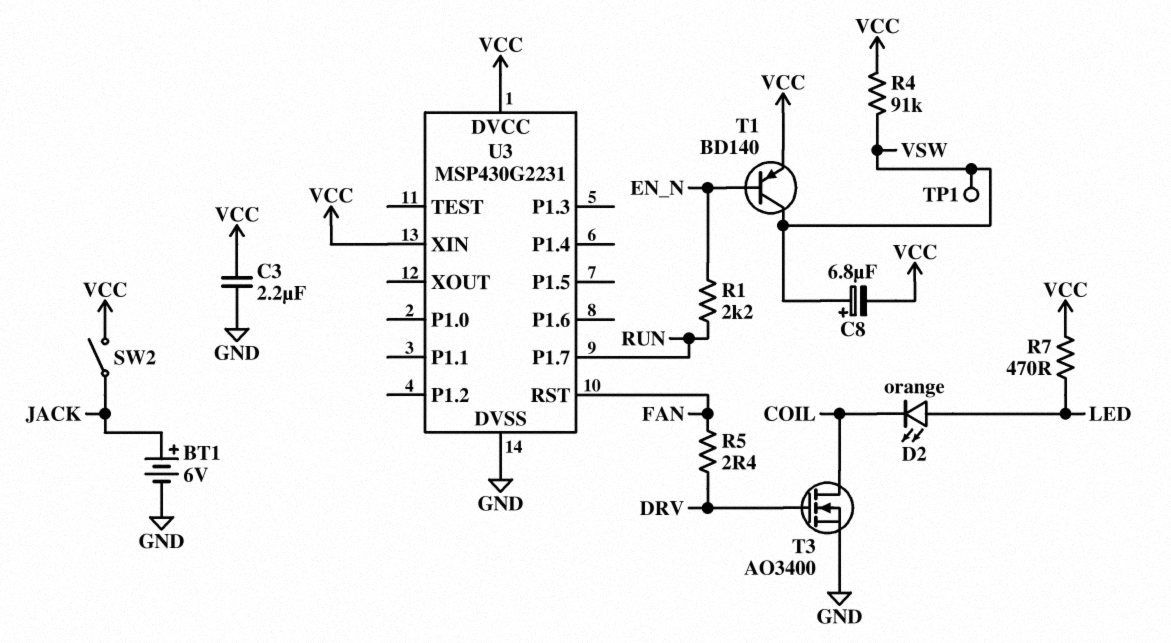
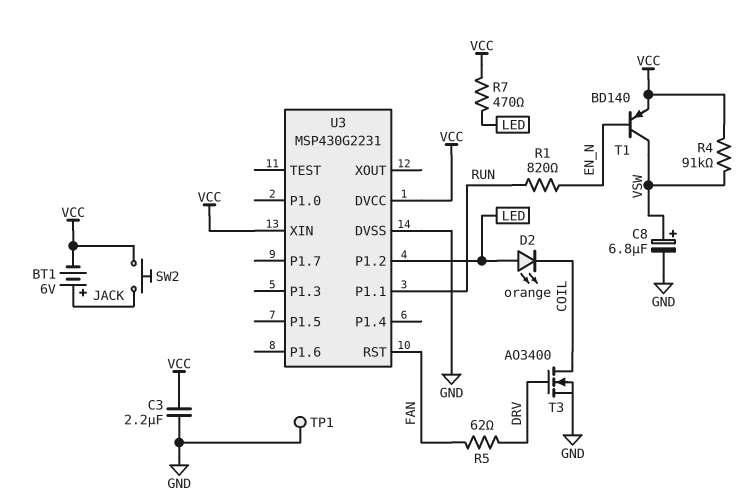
BT1: 6V (plus JACK, minus GND) -> 6V (plus JACK, minus VCC)
C8: 6.8uF (plus VSW, minus VCC) -> 6.8uF (plus VSW, minus GND)
R1: 2.2k (EN_N, RUN) -> 820 (EN_N, RUN)
R5: 2.4 (DRV, FAN) -> 62 (DRV, FAN)
SW2: switch (JACK, VCC) -> button (JACK, VCC)
TP1: test point (VSW) -> test point (GND)
U3 pin P1.1: none -> RUN
U3 pin P1.2: none -> LED
U3 pin P1.7: RUN -> none

